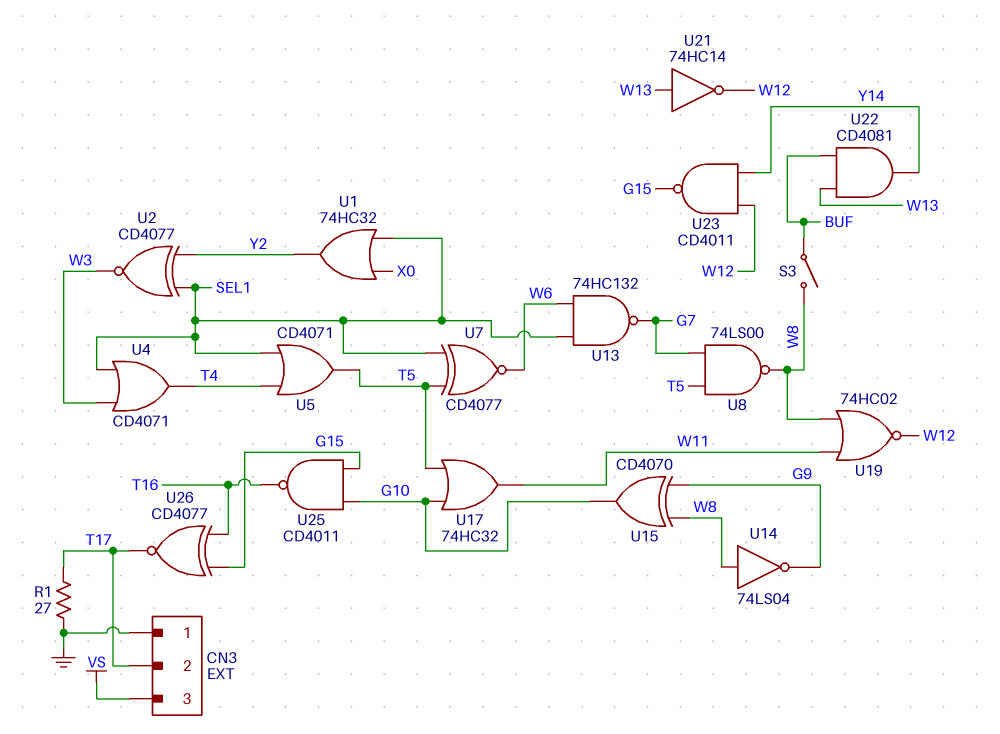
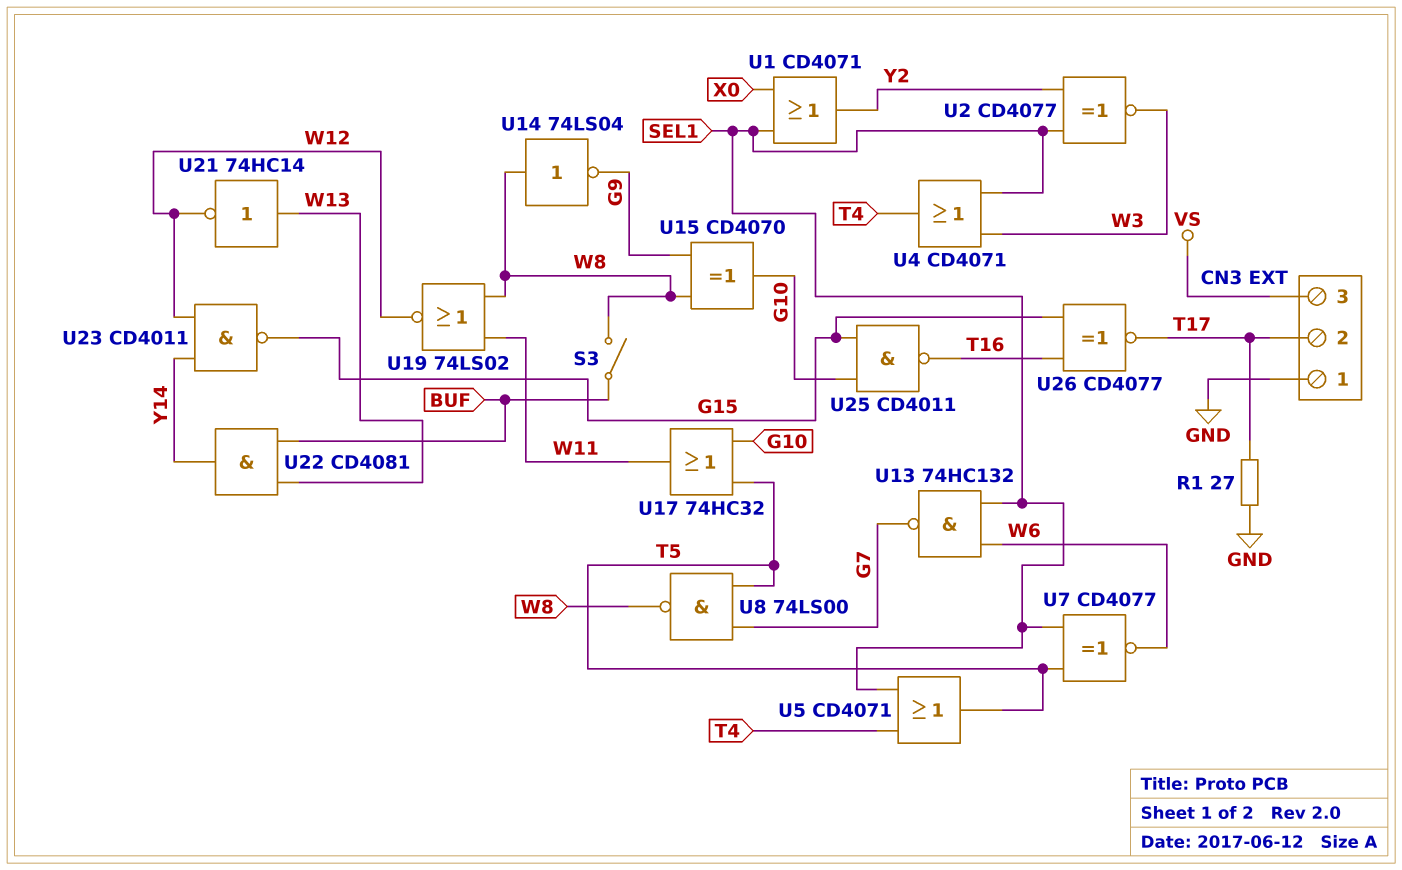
U1: OR 74HC32 (in SEL1, in X0, out Y2) -> OR CD4071 (in SEL1, in X0, out Y2)
U19: NOR 74HC02 (in W8, in W11, out W12) -> NOR 74LS02 (in W8, in W11, out W12)

